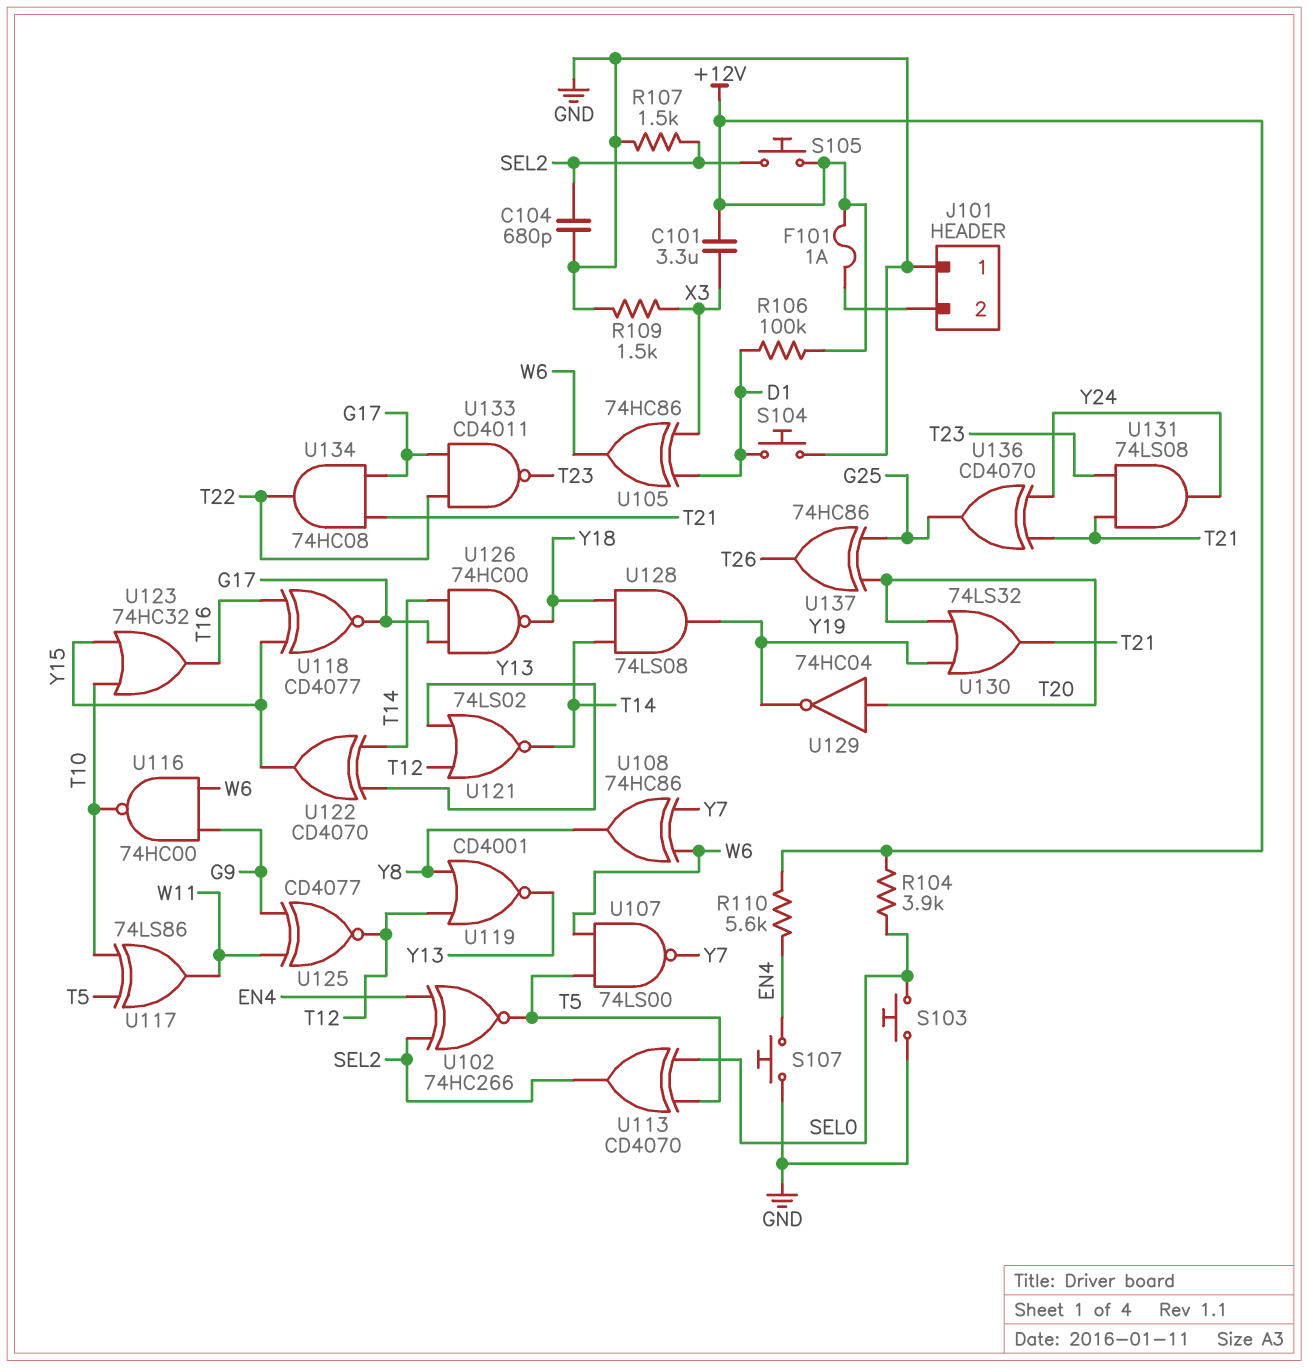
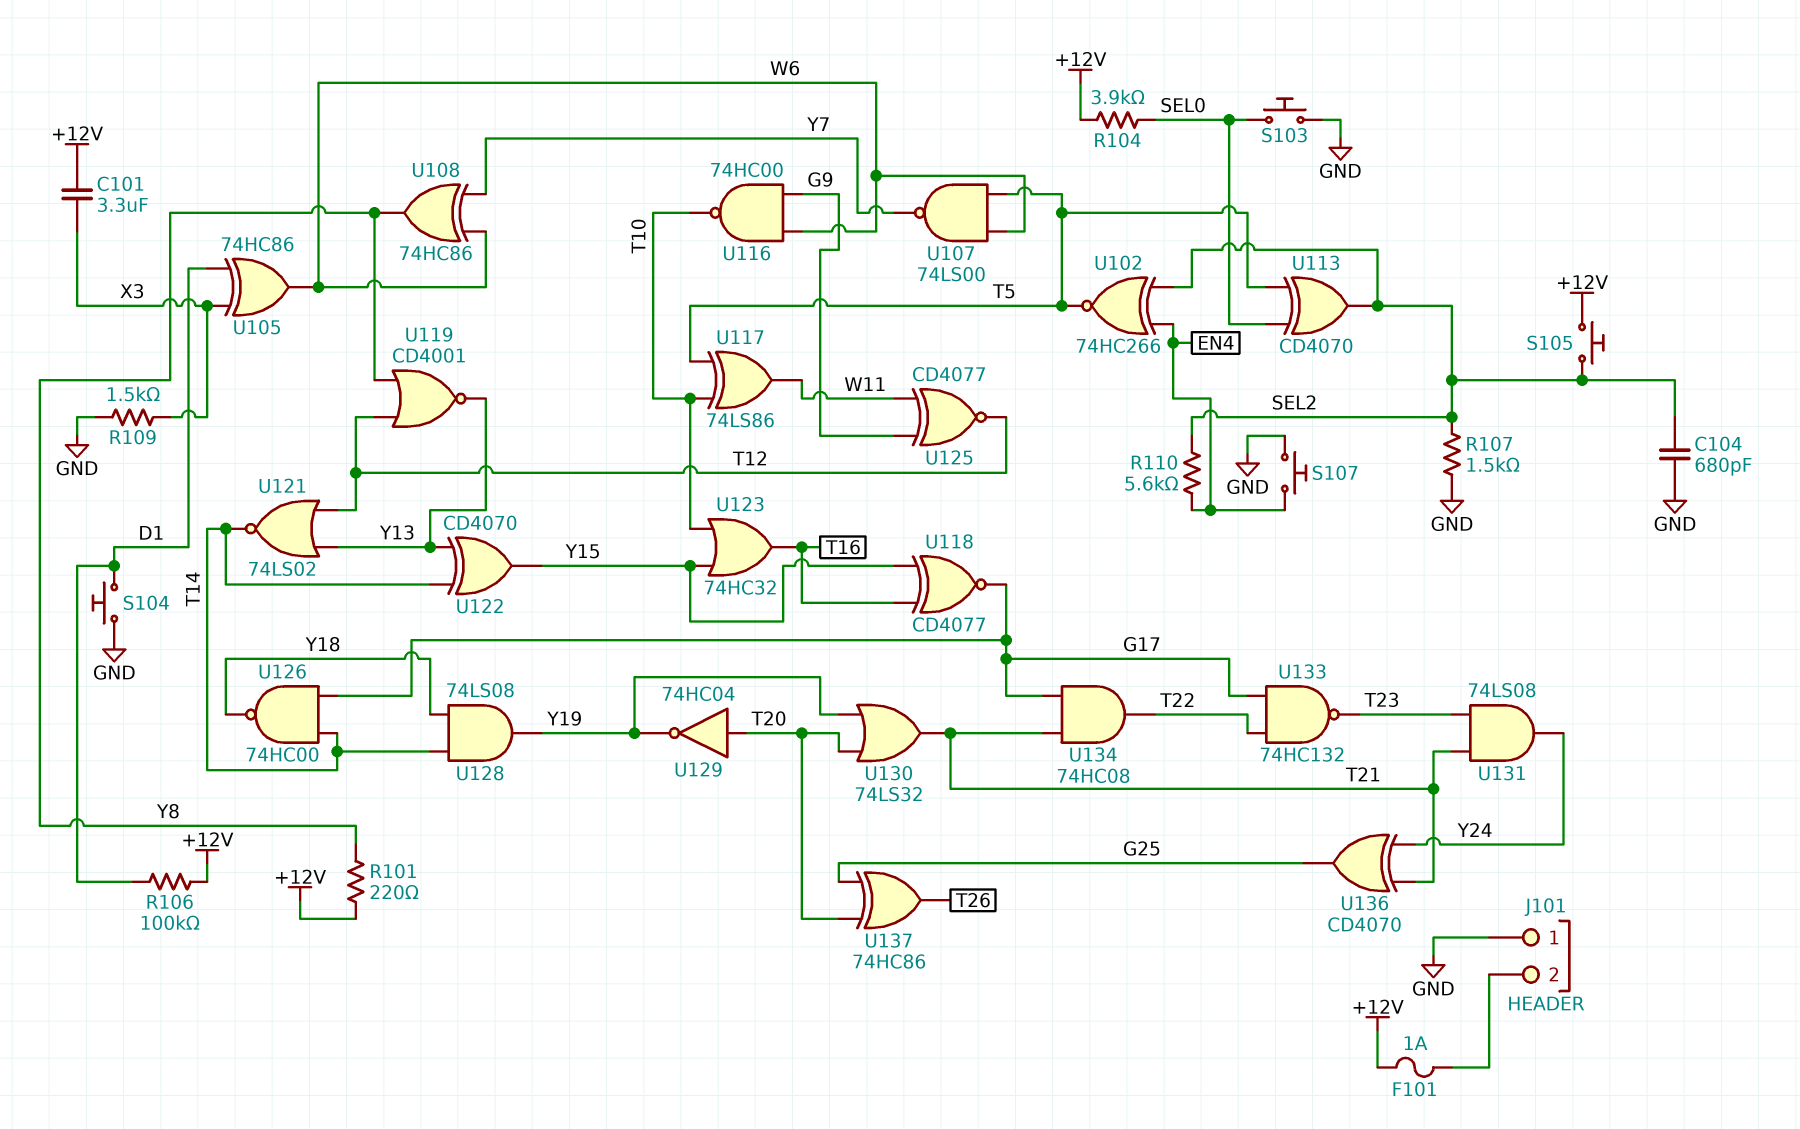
R101: none -> 220 (+12V, Y8)
R110: 5.6k (+12V, EN4) -> 5.6k (EN4, SEL2)
U133: NAND CD4011 (in G17, in T22, out T23) -> NAND 74HC132 (in G17, in T22, out T23)

